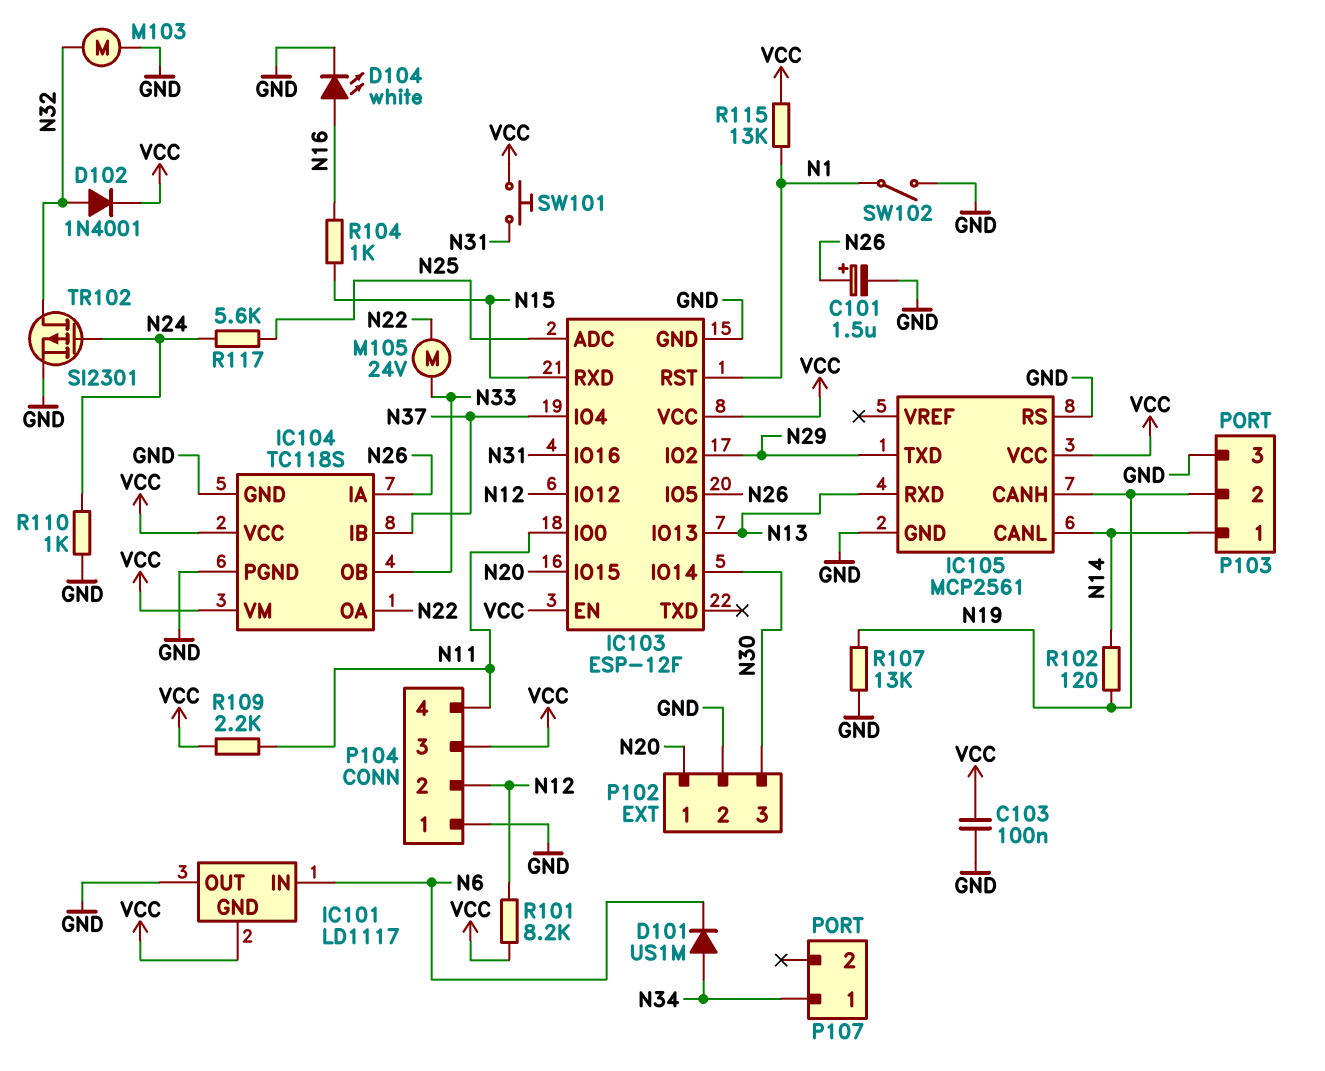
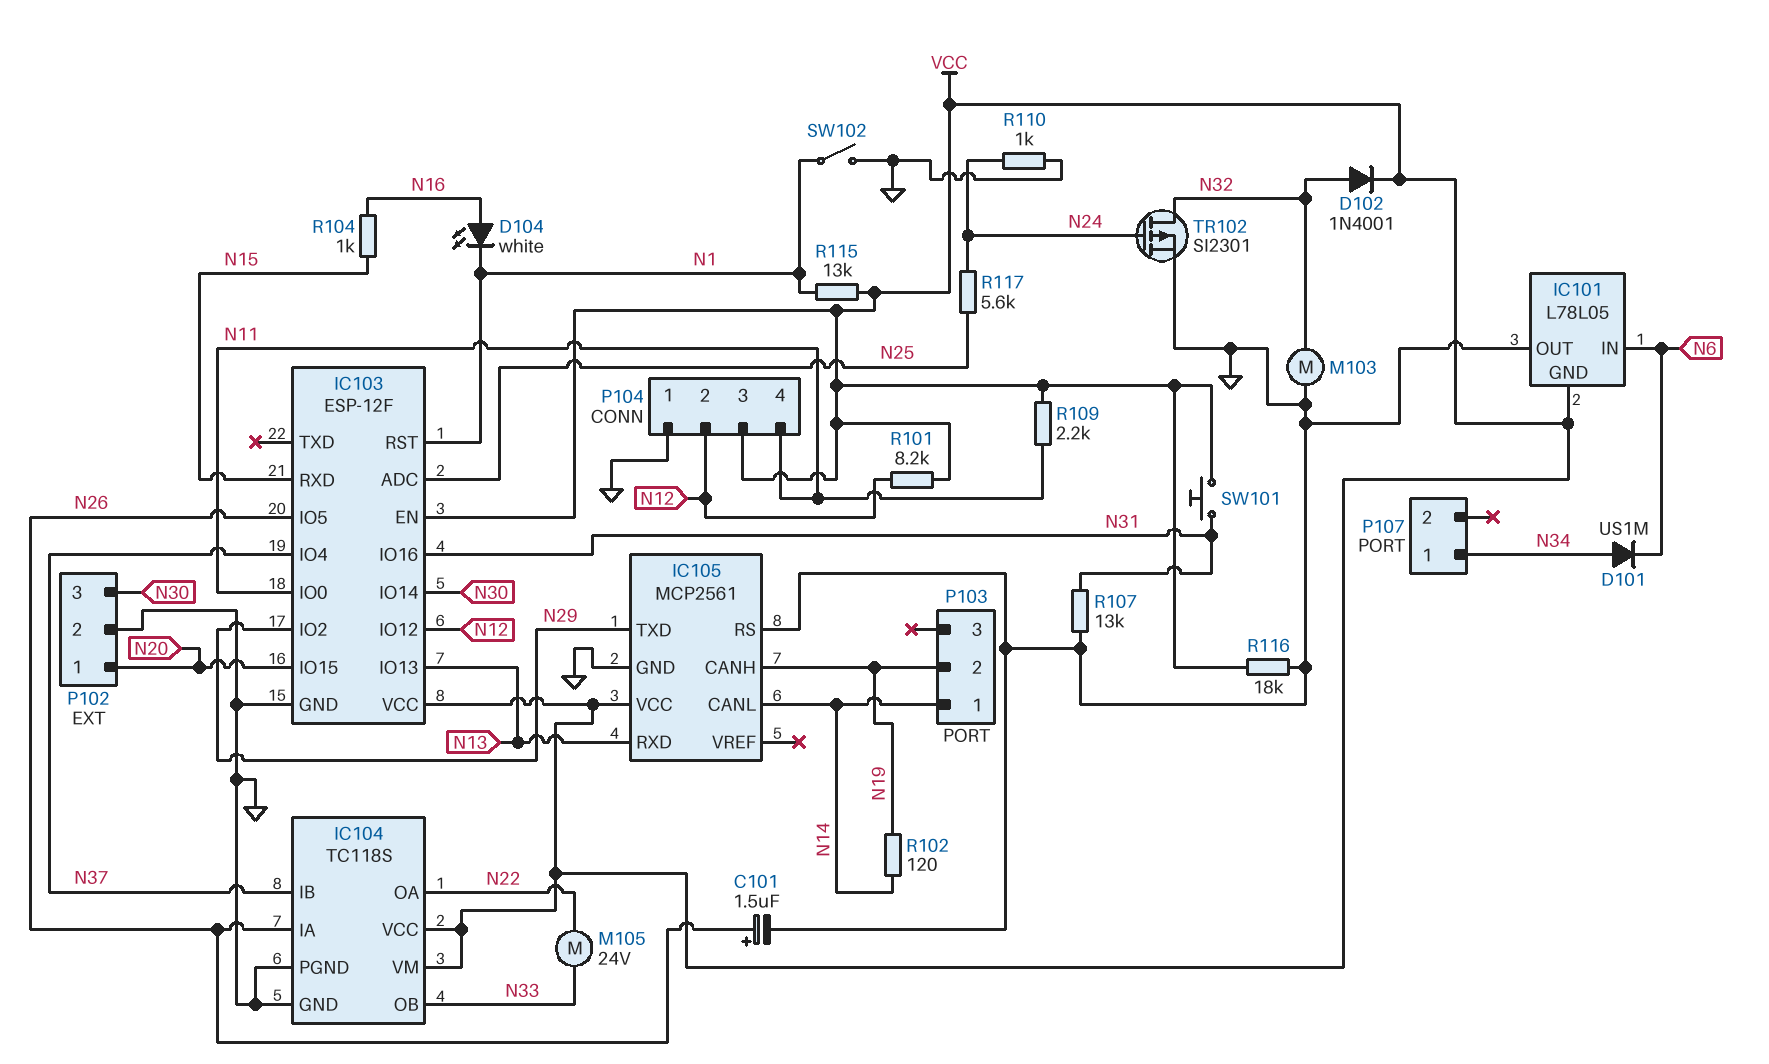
C103: 100nF (GND, VCC) -> none
D104: LED white (A N16, K GND) -> LED white (A N16, K N1)
IC101: LD1117 -> L78L05
P103 pin 3: GND -> none
R107: 13k (GND, N19) -> 13k (GND, N31)
R116: none -> 18k (GND, VCC)

